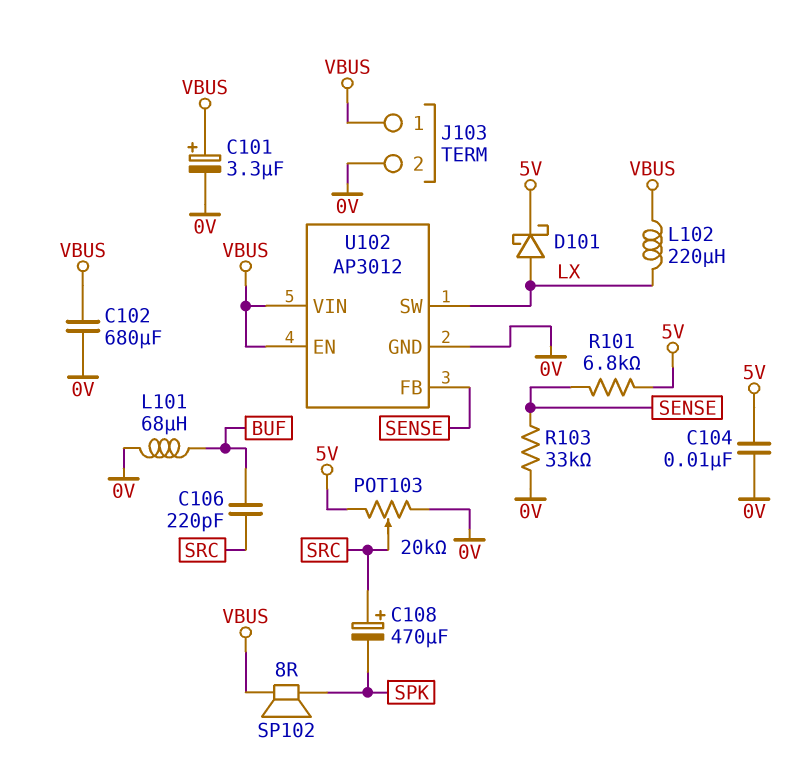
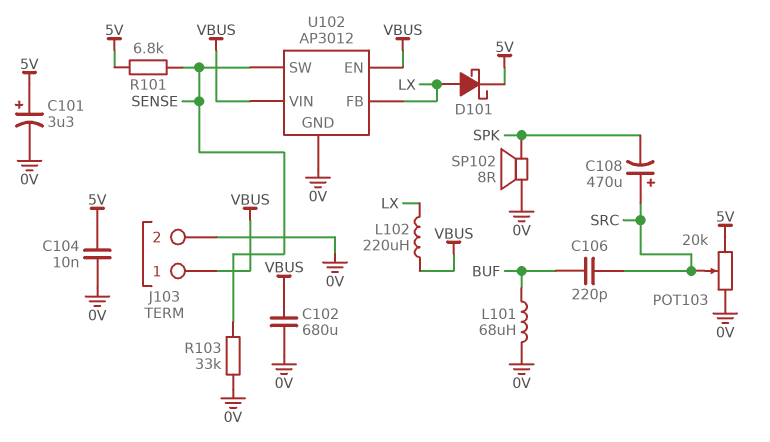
C101: 3.3uF (plus VBUS, minus 0V) -> 3.3uF (plus 5V, minus 0V)
SP102: speaker 8R (SPK, VBUS) -> speaker 8R (0V, SPK)
U102 pin FB: SENSE -> LX
U102 pin SW: LX -> SENSE

